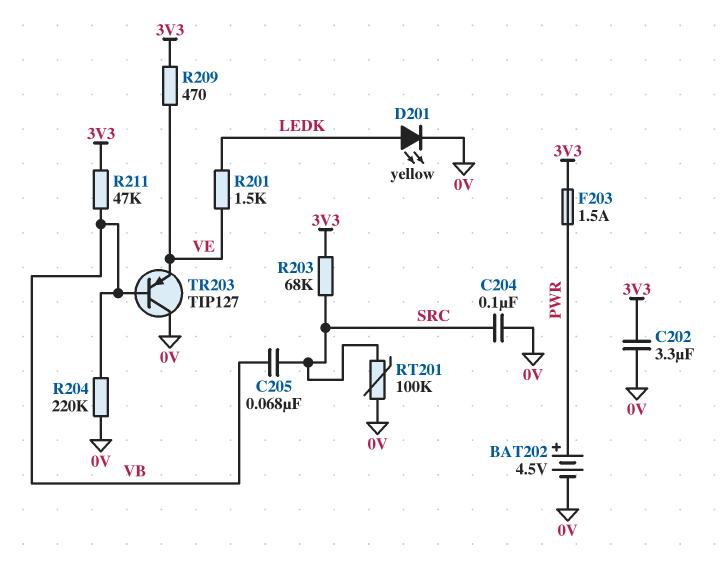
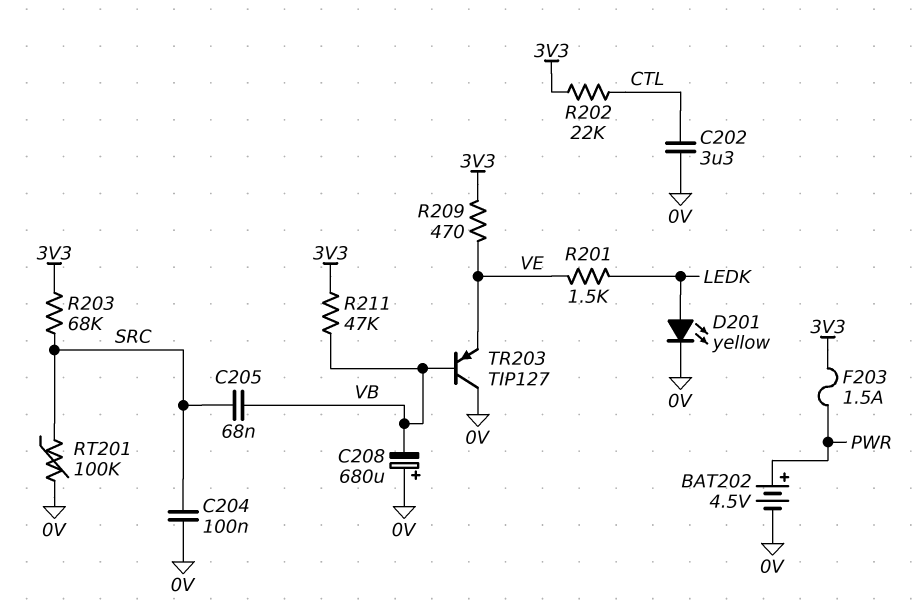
C202: 3.3uF (0V, 3V3) -> 3.3uF (0V, CTL)
C208: none -> 680uF (plus 0V, minus VB)
R202: none -> 22k (3V3, CTL)
R204: 220k (0V, VB) -> none

